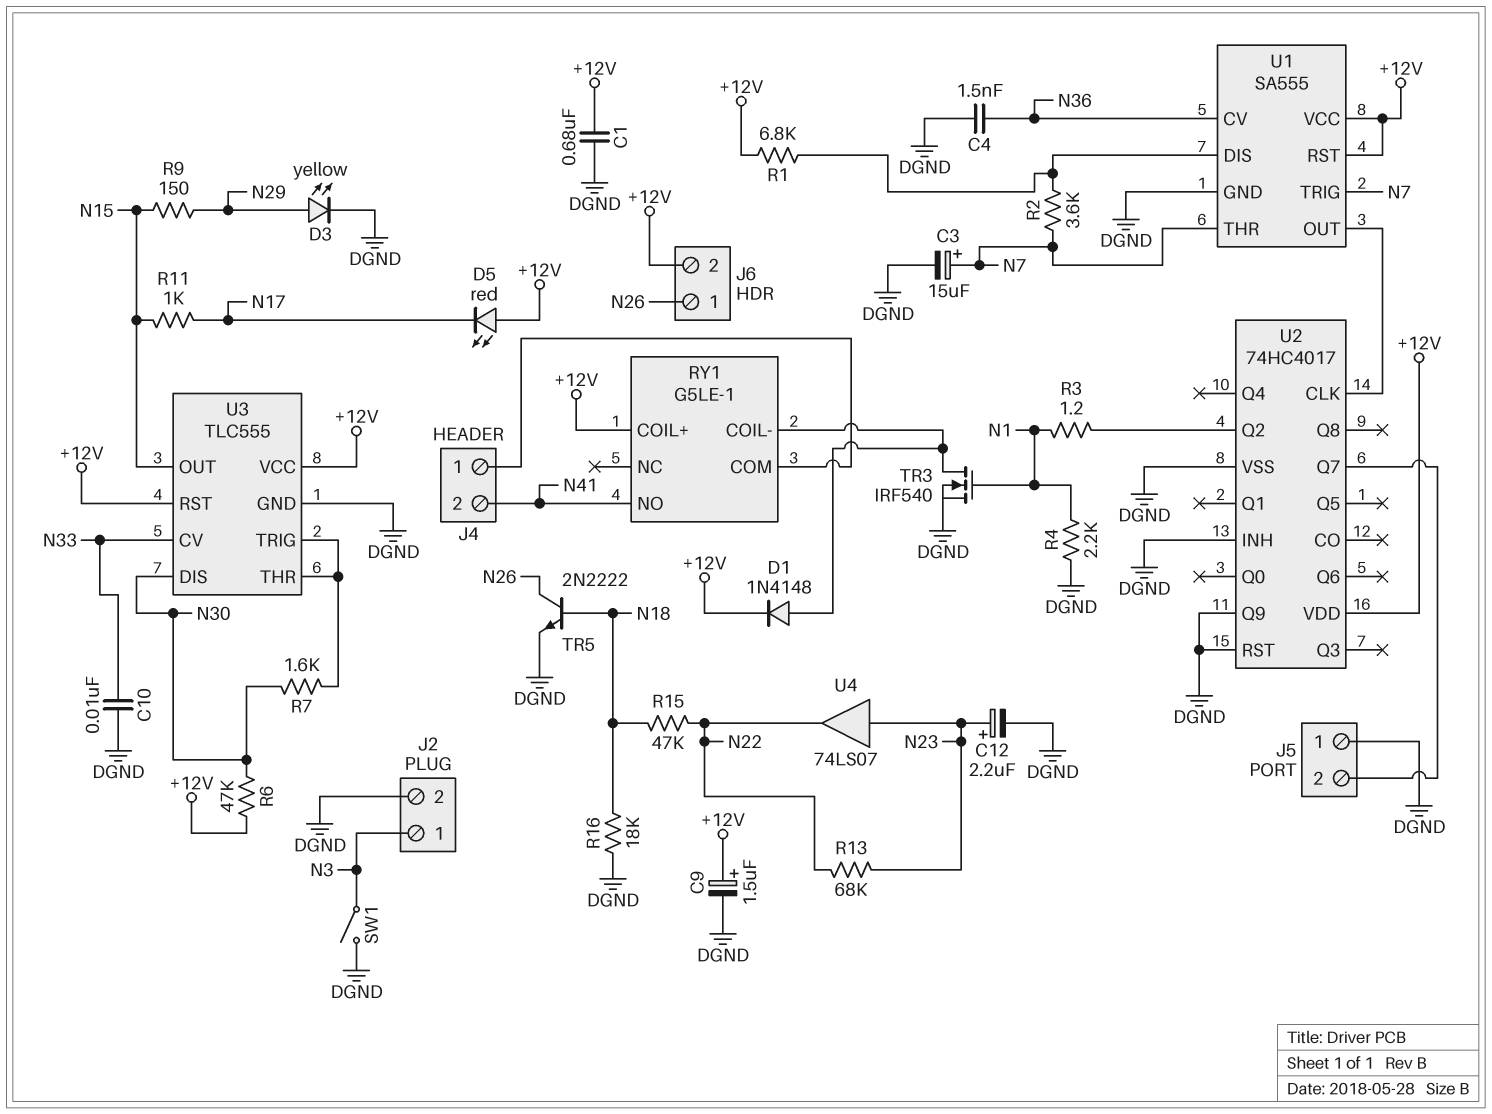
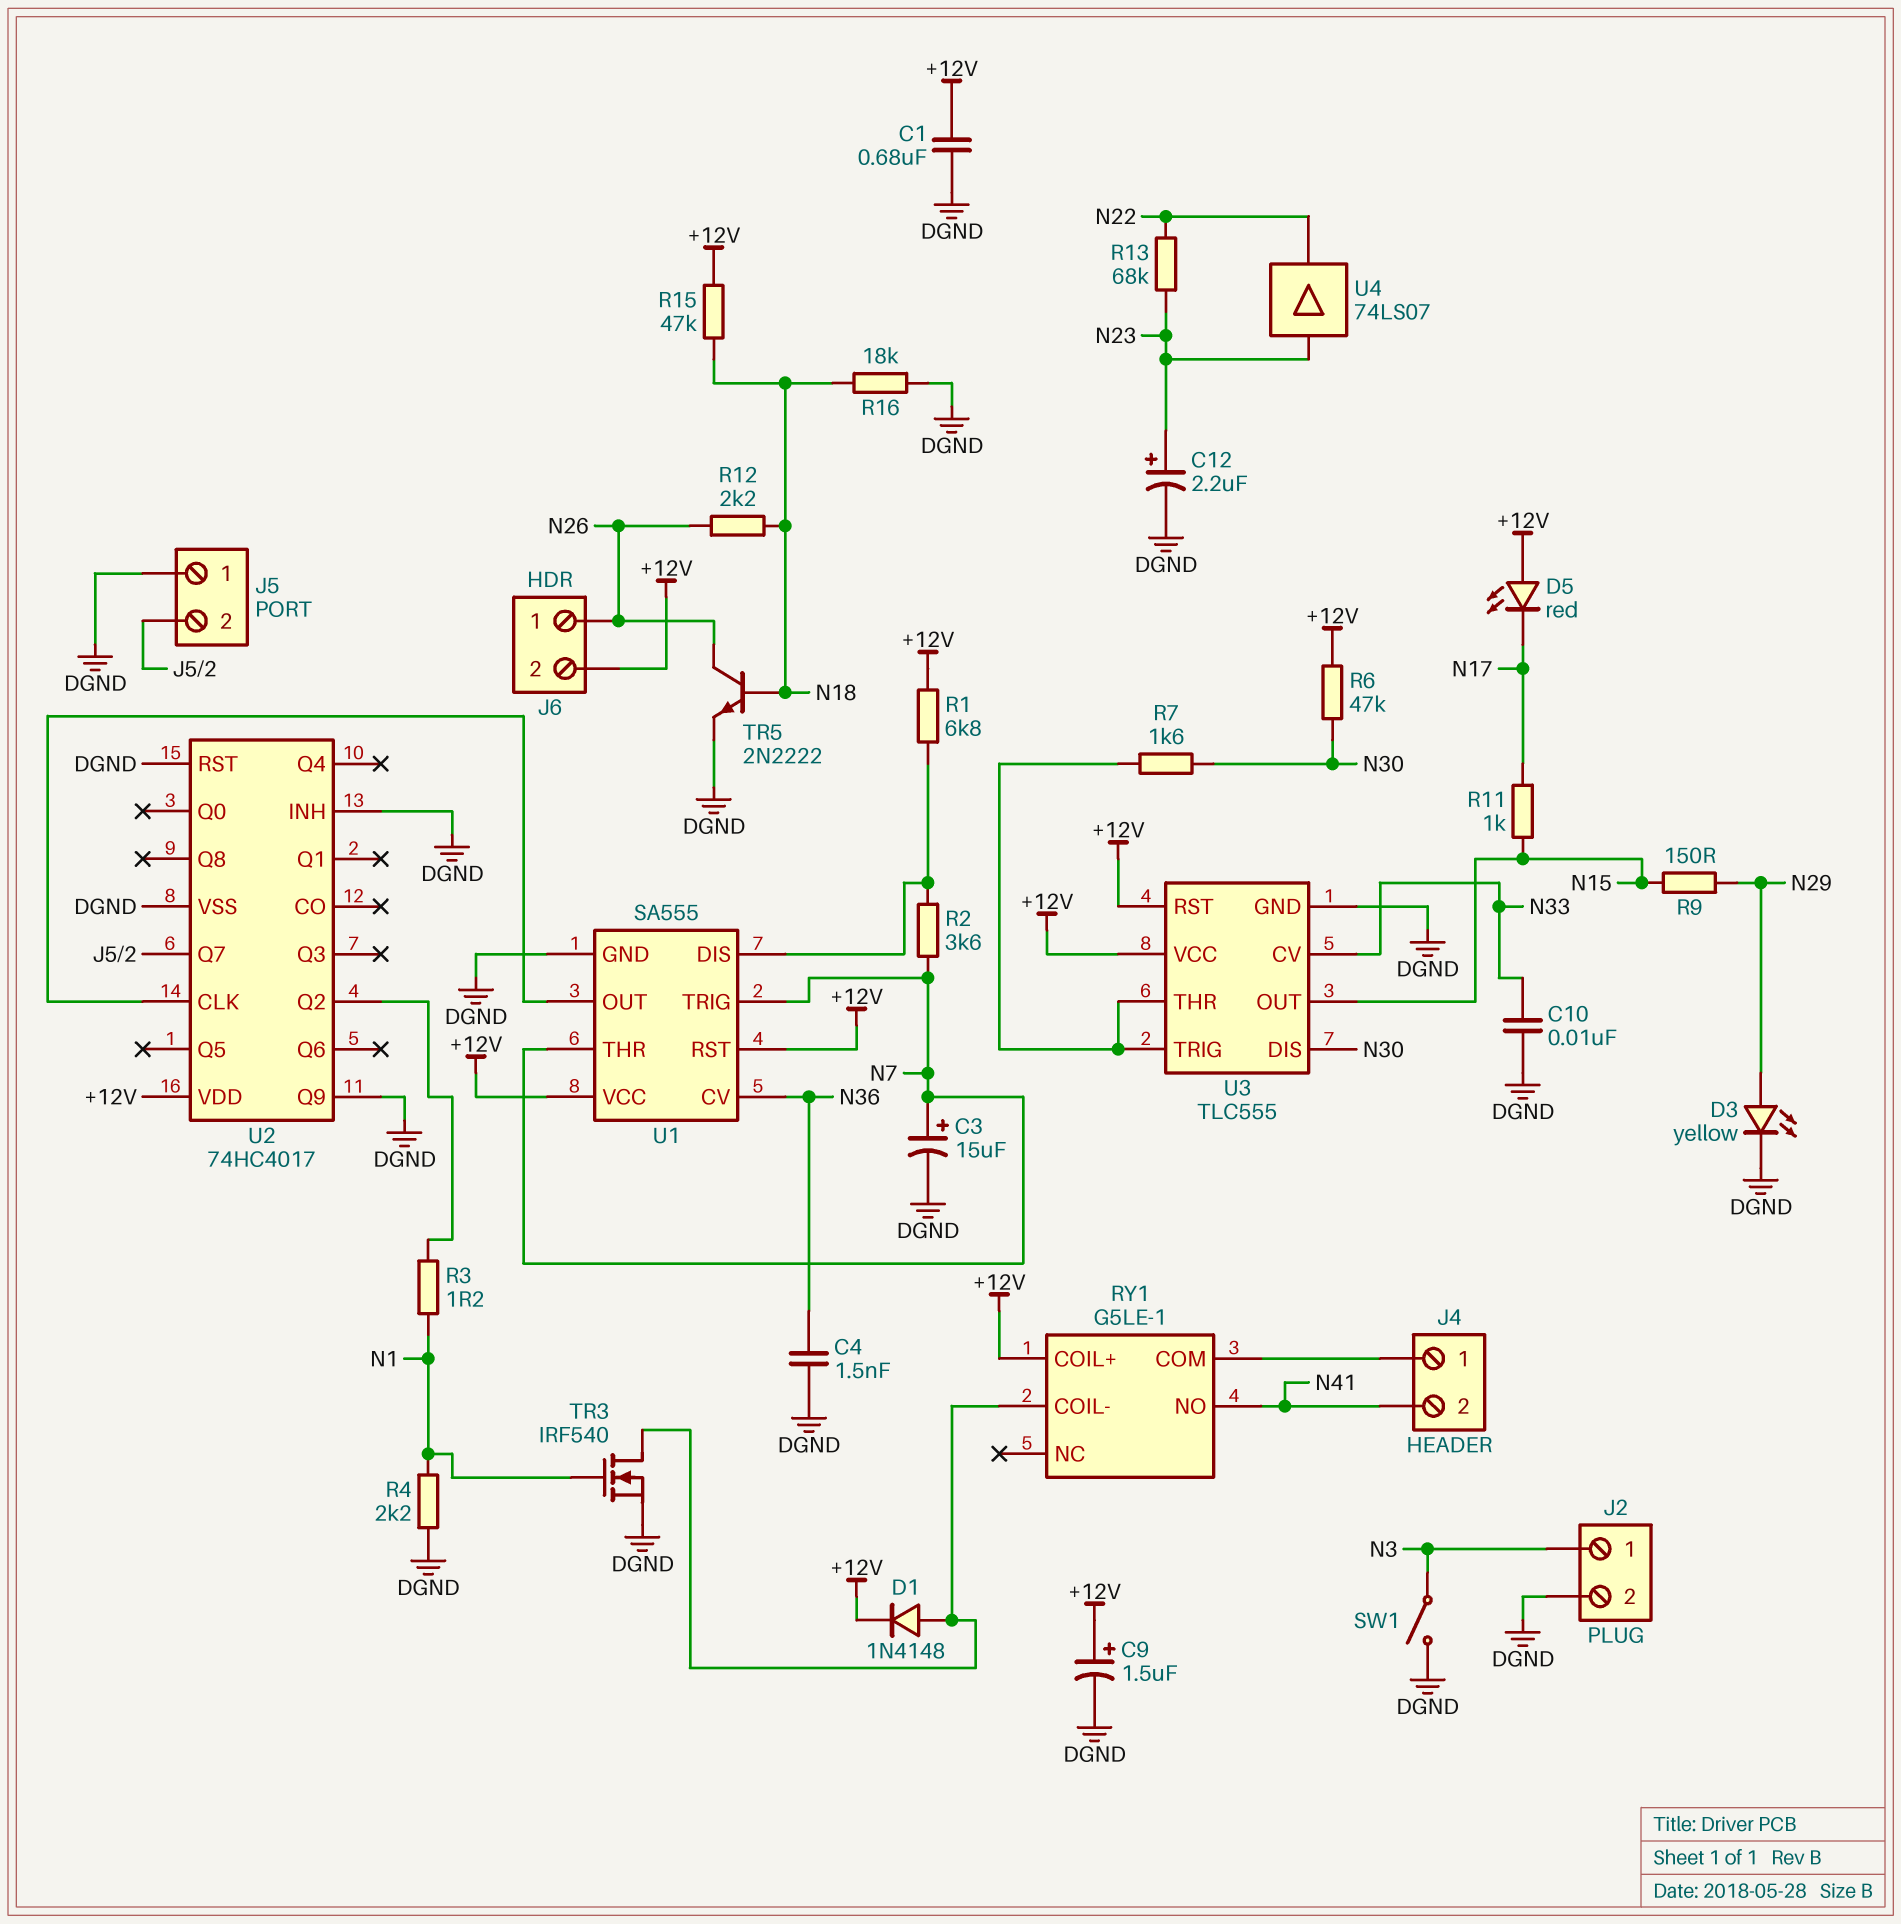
R12: none -> 2.2k (N18, N26)
R15: 47k (N18, N22) -> 47k (+12V, N18)

